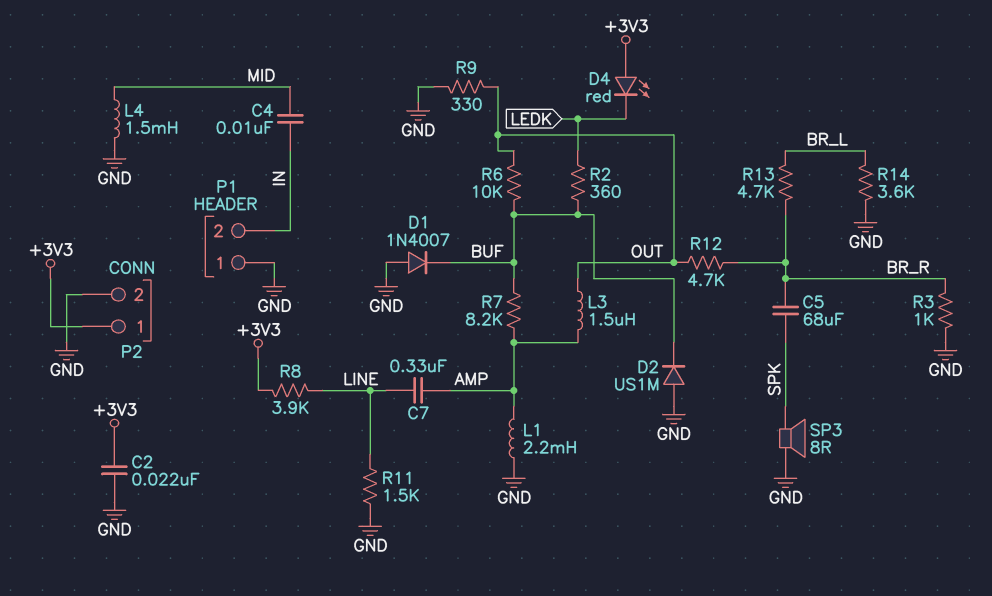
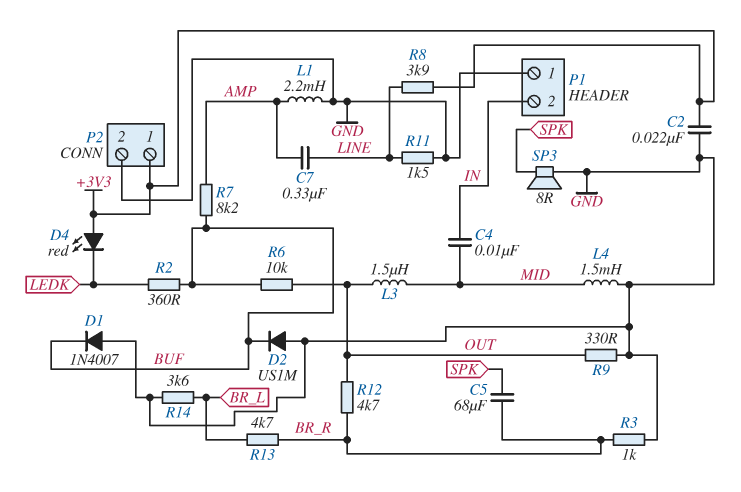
L3: 1.5uH (AMP, OUT) -> 1.5uH (MID, OUT)

